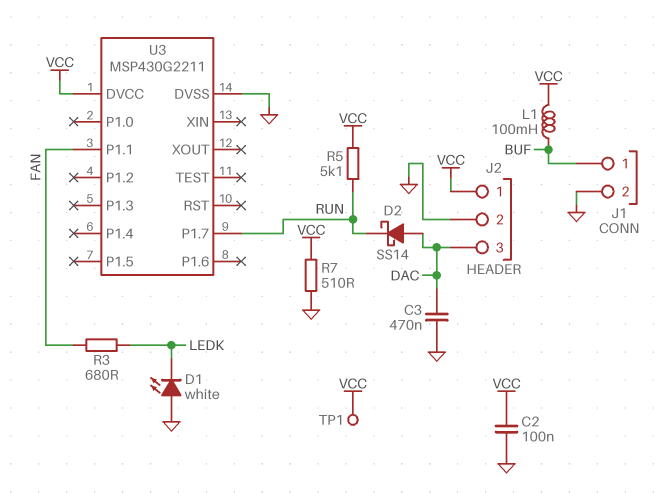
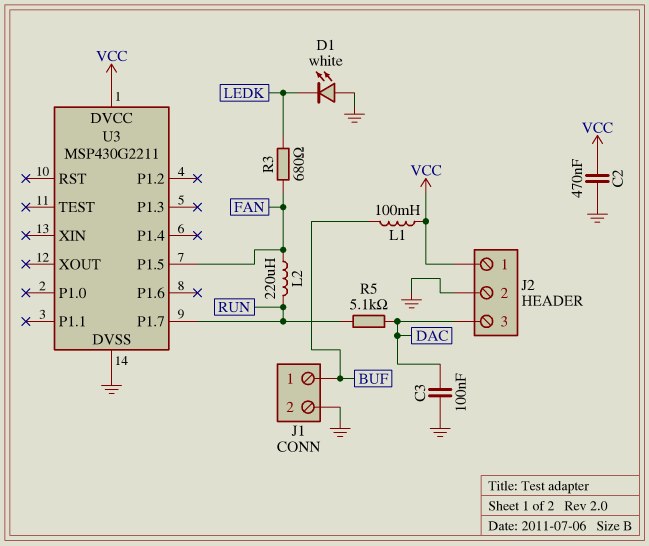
C2: 100nF (GND, VCC) -> 470nF (GND, VCC)
C3: 470nF (DAC, GND) -> 100nF (DAC, GND)
D2: schottky SS14 (A DAC, K RUN) -> none
L2: none -> 220uH (FAN, RUN)
R5: 5.1k (RUN, VCC) -> 5.1k (DAC, RUN)
R7: 510 (GND, VCC) -> none
TP1: test point (VCC) -> none
U3 pin P1.1: FAN -> none
U3 pin P1.5: none -> FAN

